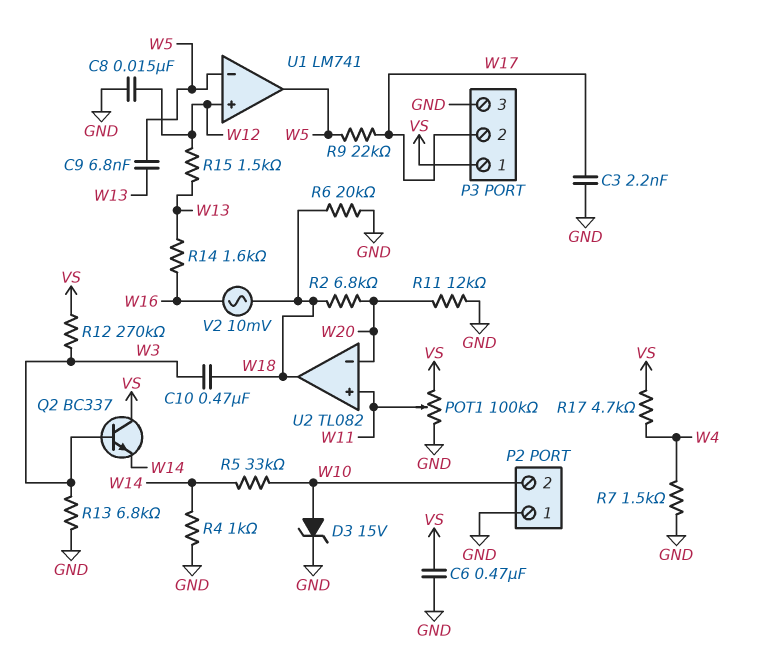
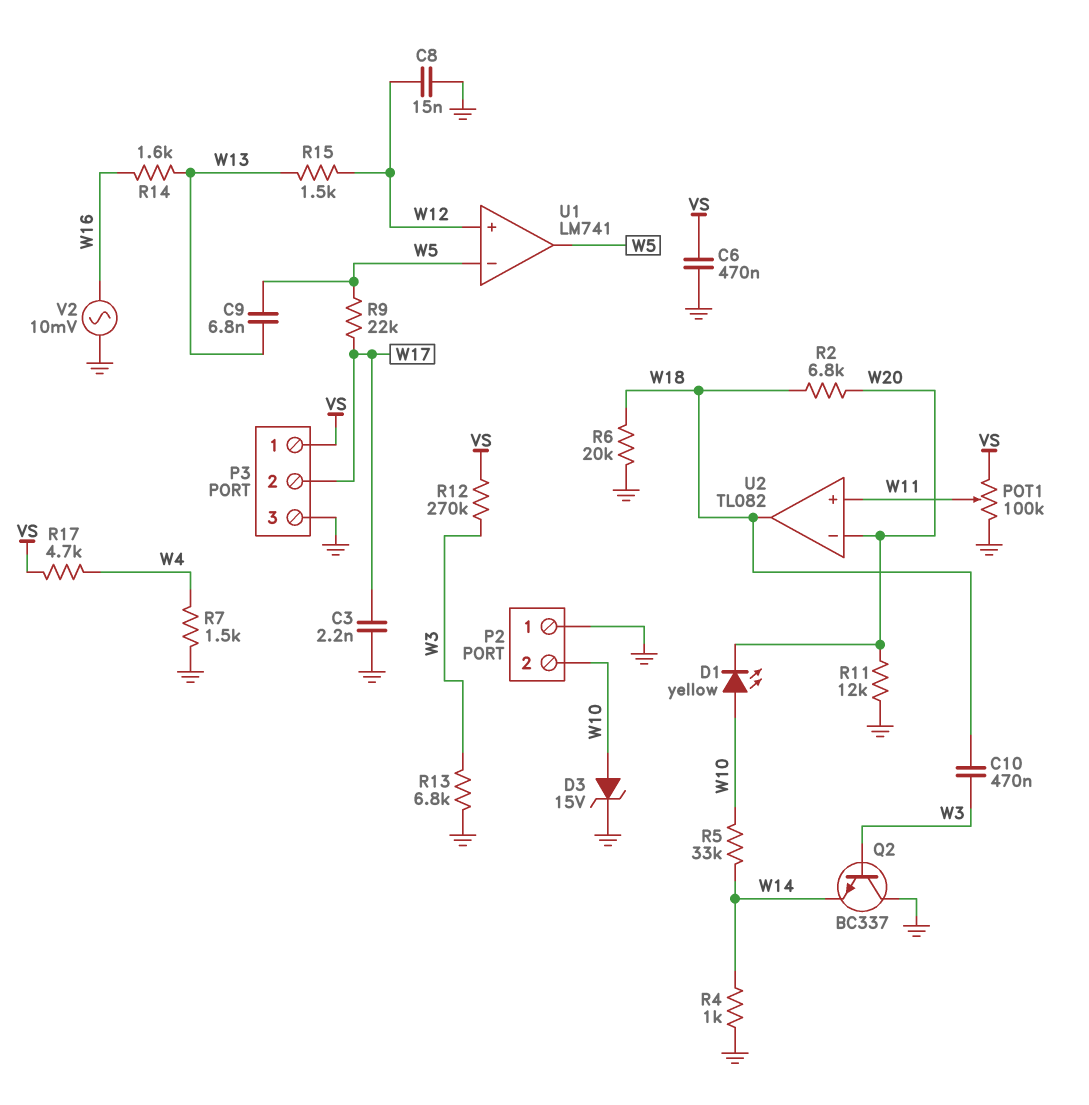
D1: none -> LED yellow (A W10, K W20)
Q2: NPN BC337 (B W3, C VS, E W14) -> NPN BC337 (B W3, C GND, E W14)
V2: AC 10mV (W16, W18) -> AC 10mV (GND, W16)

